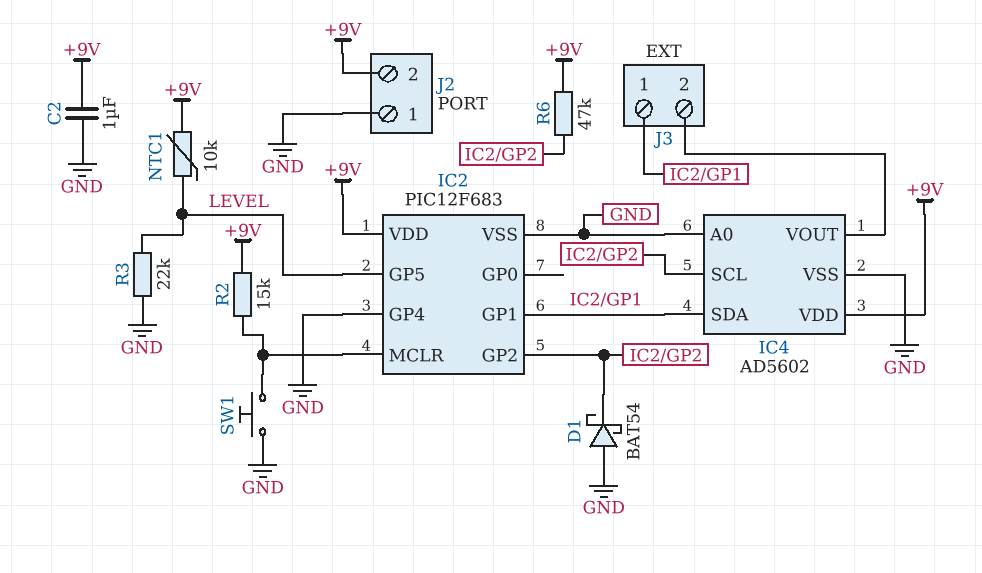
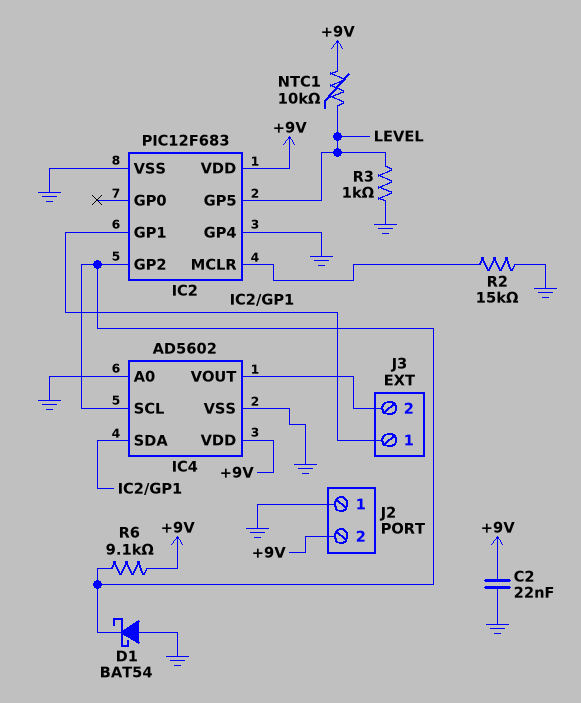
C2: 1uF (+9V, GND) -> 22nF (+9V, GND)
R2: 15k (+9V, IC2/MCLR) -> 15k (GND, IC2/MCLR)
R3: 22k (GND, LEVEL) -> 1k (GND, LEVEL)
R6: 47k (+9V, IC2/GP2) -> 9.1k (+9V, IC2/GP2)
SW1: button (GND, IC2/MCLR) -> none

